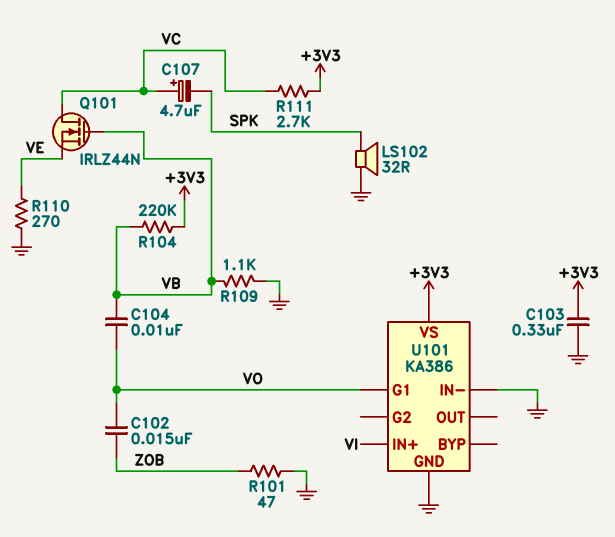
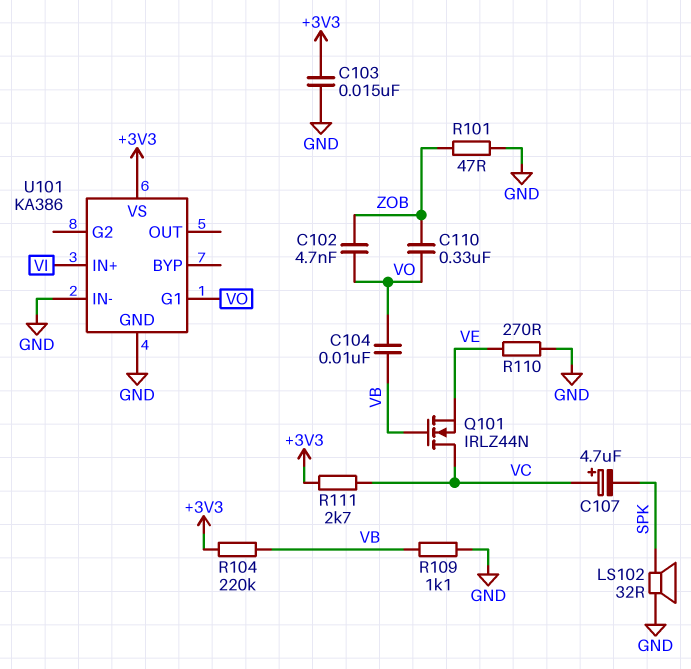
C102: 15nF (VO, ZOB) -> 4.7nF (VO, ZOB)
C103: 330nF (+3V3, GND) -> 15nF (+3V3, GND)
C110: none -> 330nF (VO, ZOB)

